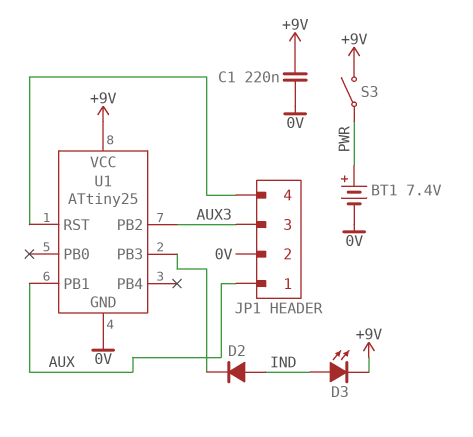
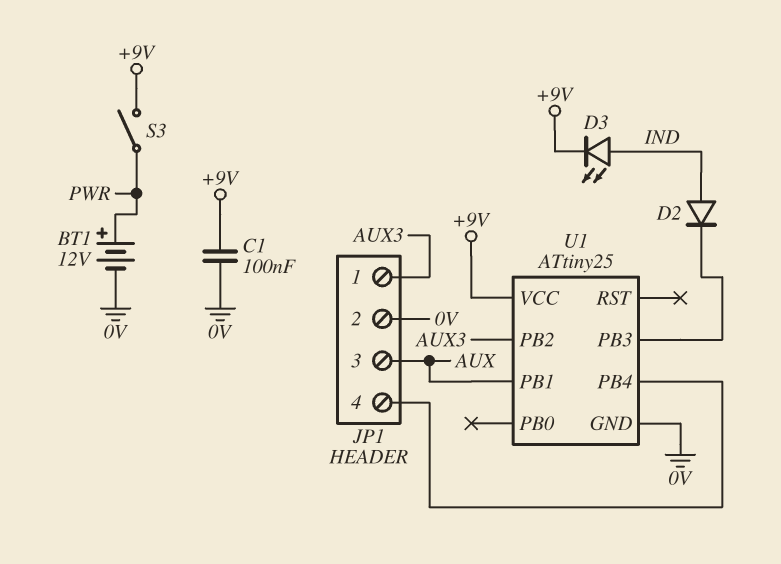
BT1: 7.4V (plus PWR, minus 0V) -> 12V (plus PWR, minus 0V)
C1: 220nF (+9V, 0V) -> 100nF (+9V, 0V)
JP1 pin 1: AUX -> AUX3
JP1 pin 3: AUX3 -> AUX
U1 pin PB4: none -> JP1/4
U1 pin RST: JP1/4 -> none

